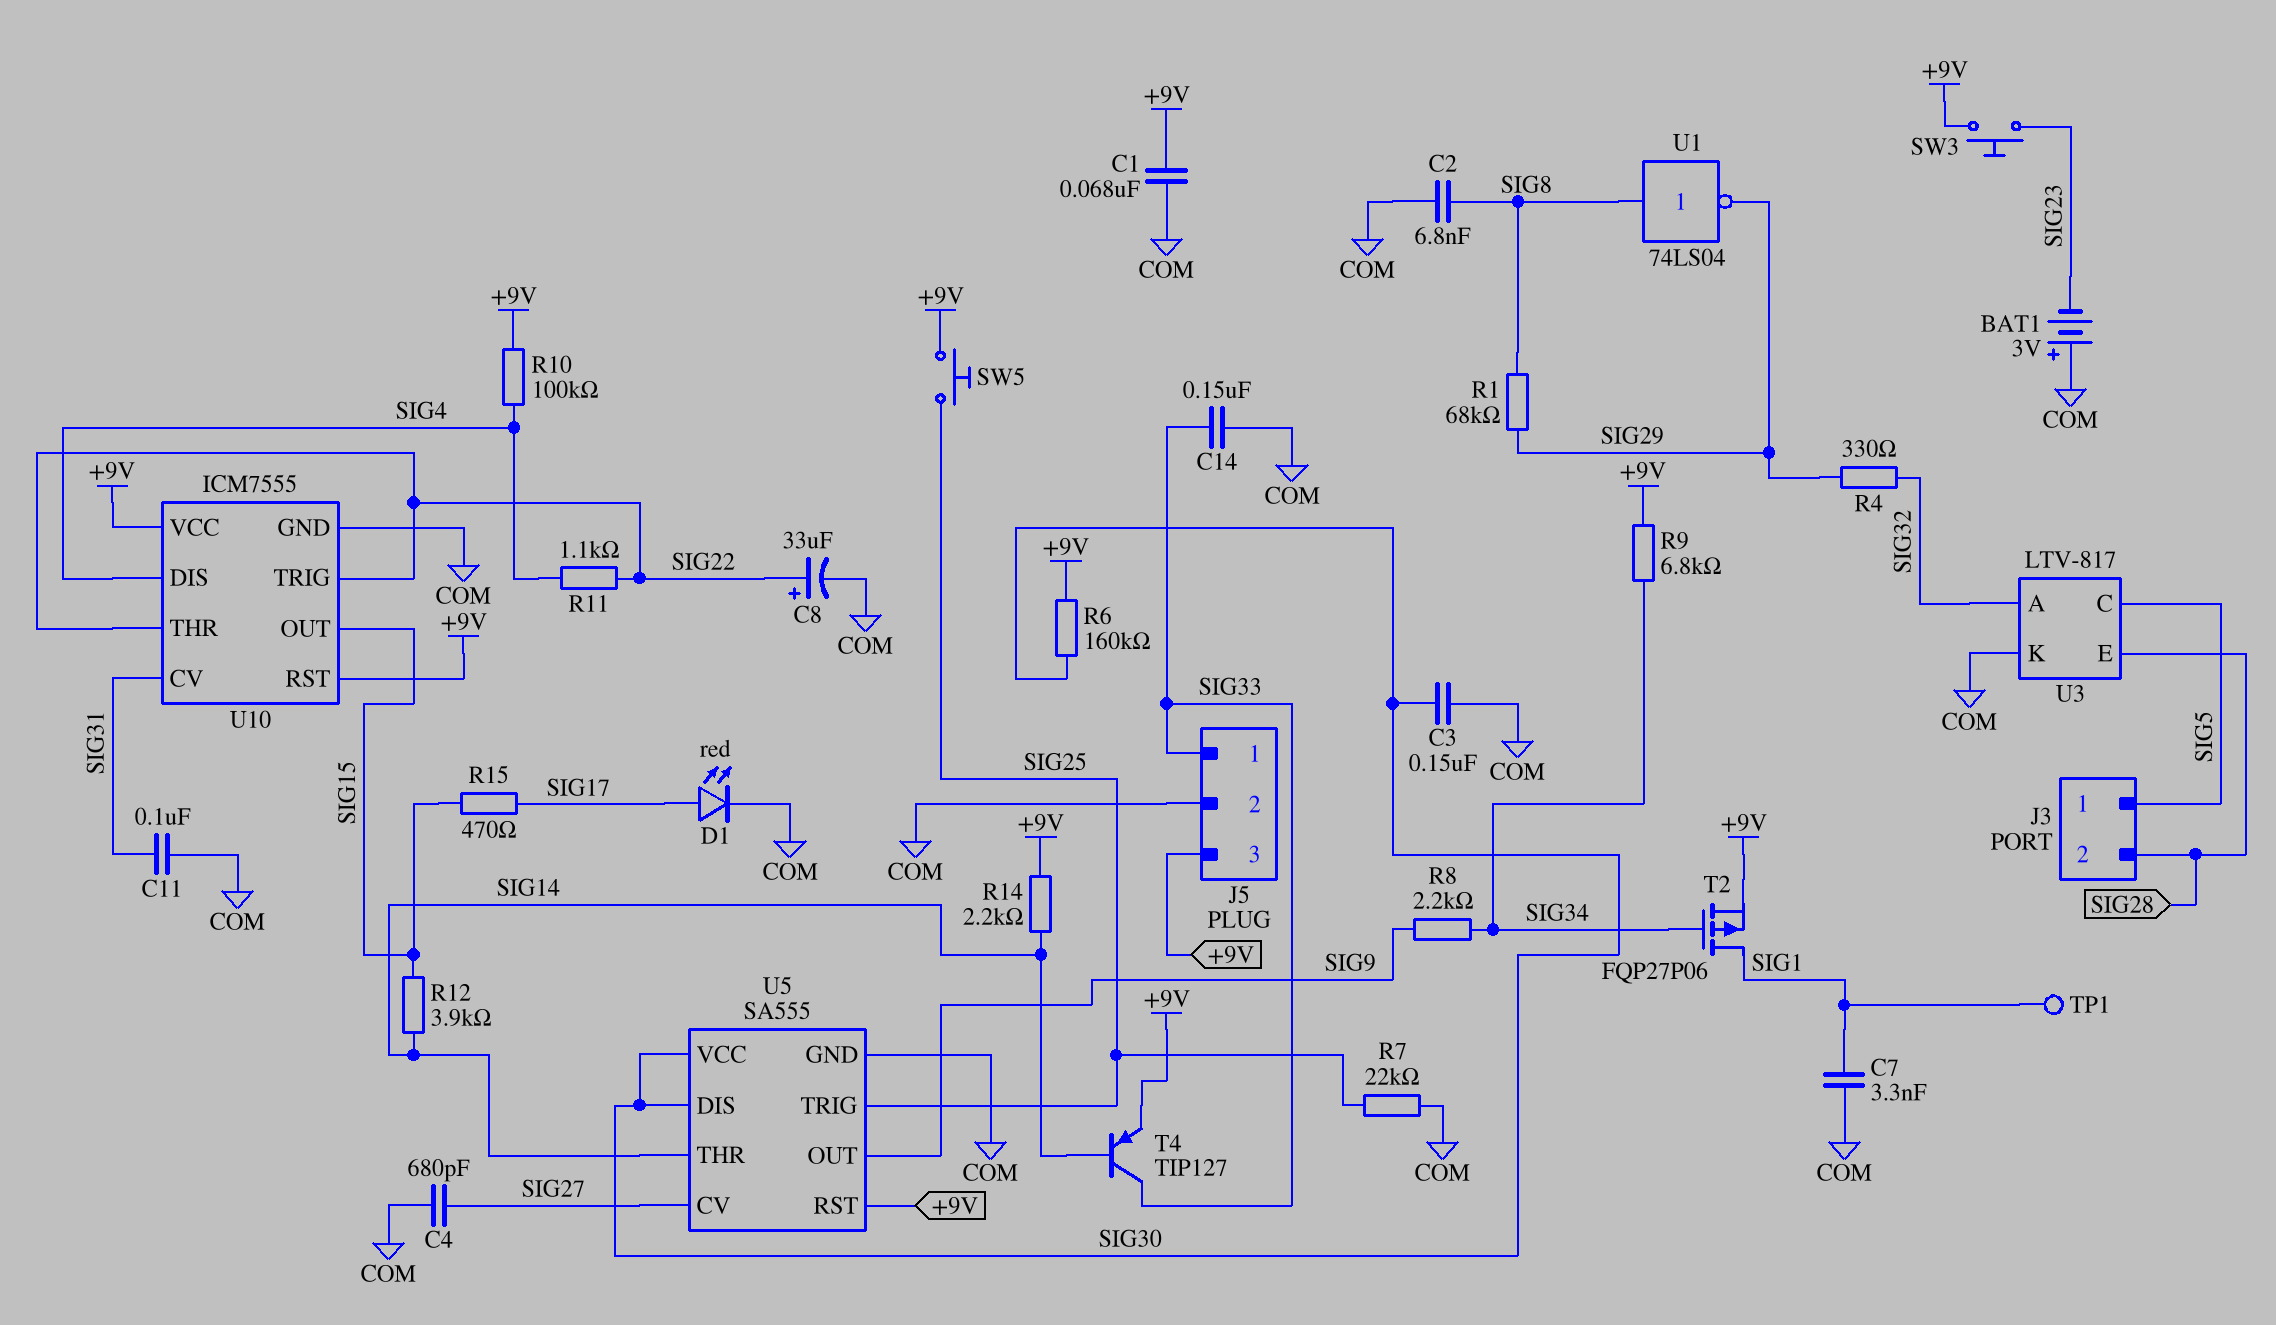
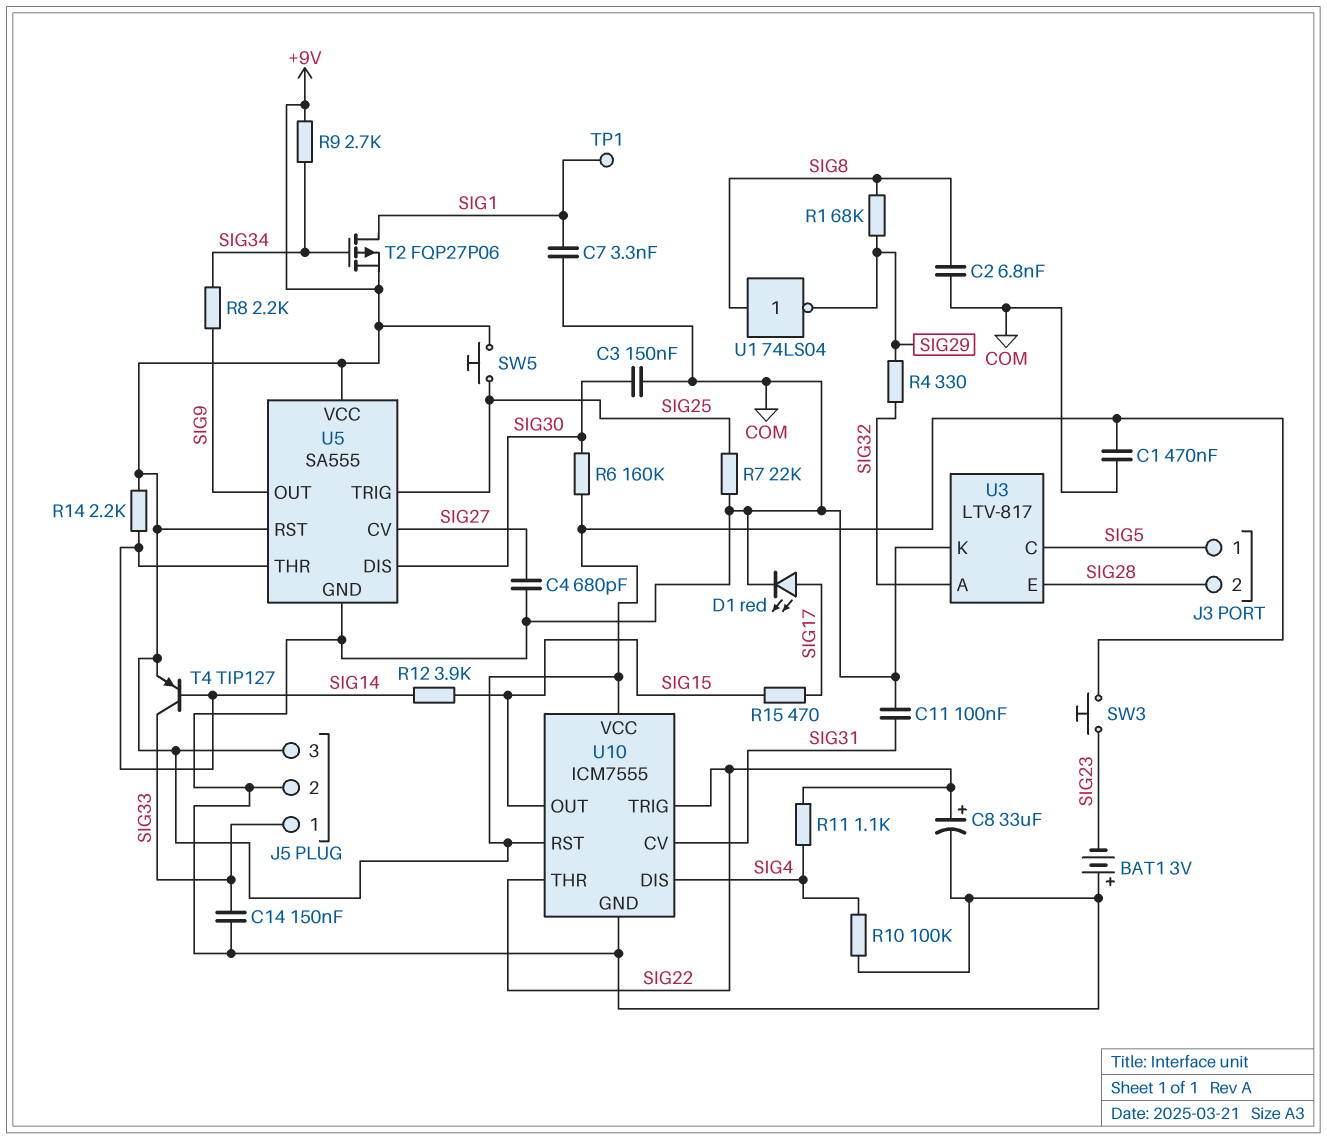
C1: 68nF (+9V, COM) -> 470nF (+9V, COM)
R9: 6.8k (+9V, SIG34) -> 2.7k (+9V, SIG34)
R10: 100k (+9V, SIG4) -> 100k (COM, SIG4)
U5 pin VCC: SIG30 -> +9V

